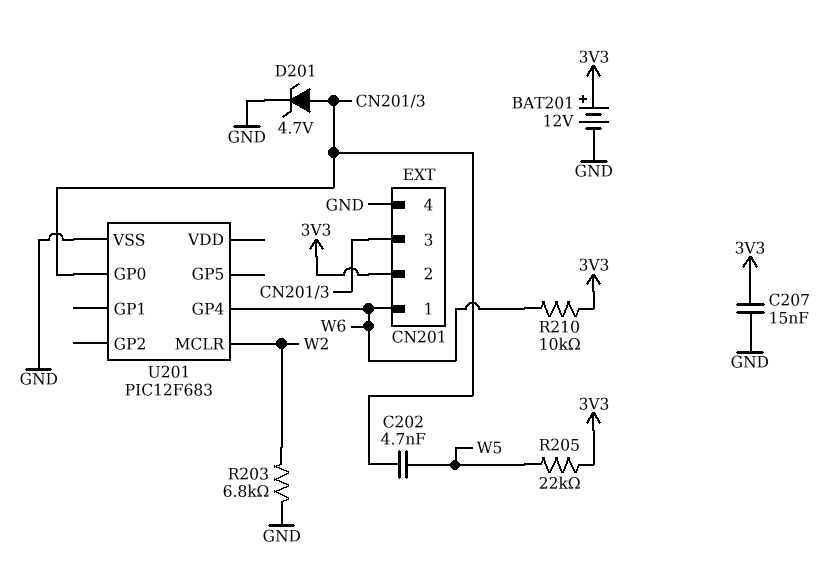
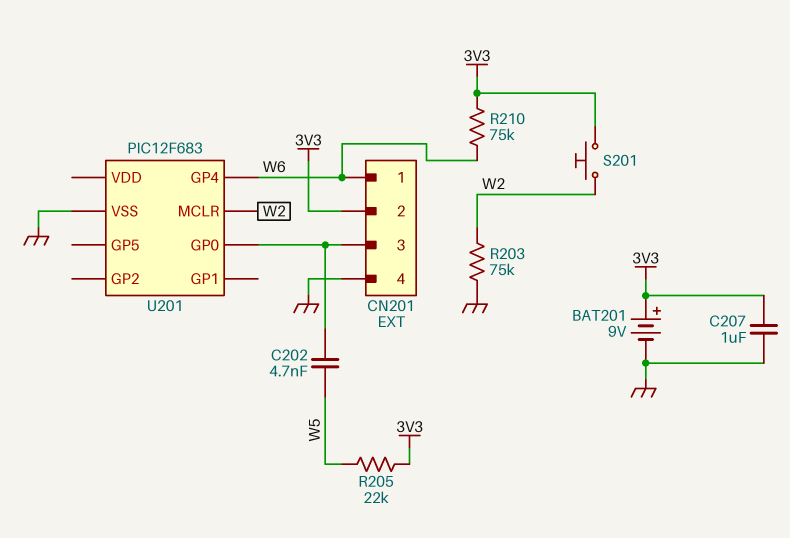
BAT201: 12V (plus 3V3, minus GND) -> 9V (plus 3V3, minus GND)
C207: 15nF (3V3, GND) -> 1uF (3V3, GND)
D201: zener 4.7V (A CN201/3, K GND) -> none
R203: 6.8k (GND, W2) -> 75k (GND, W2)
R210: 10k (3V3, W6) -> 75k (3V3, W6)
S201: none -> button (3V3, W2)

